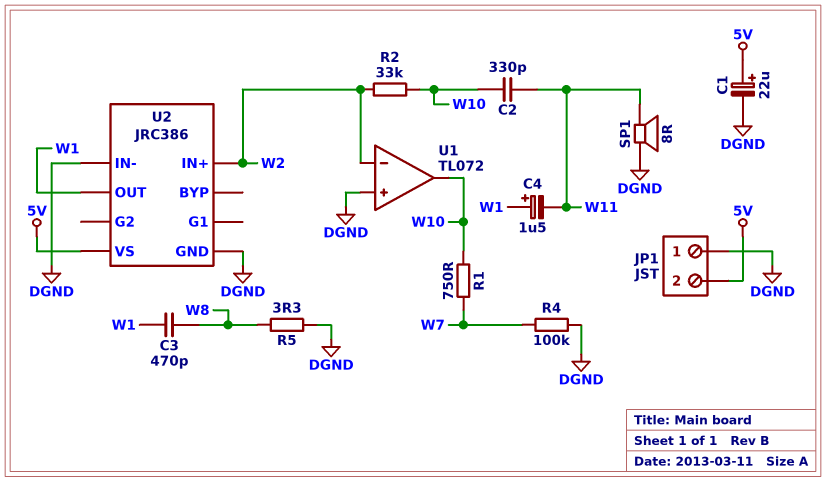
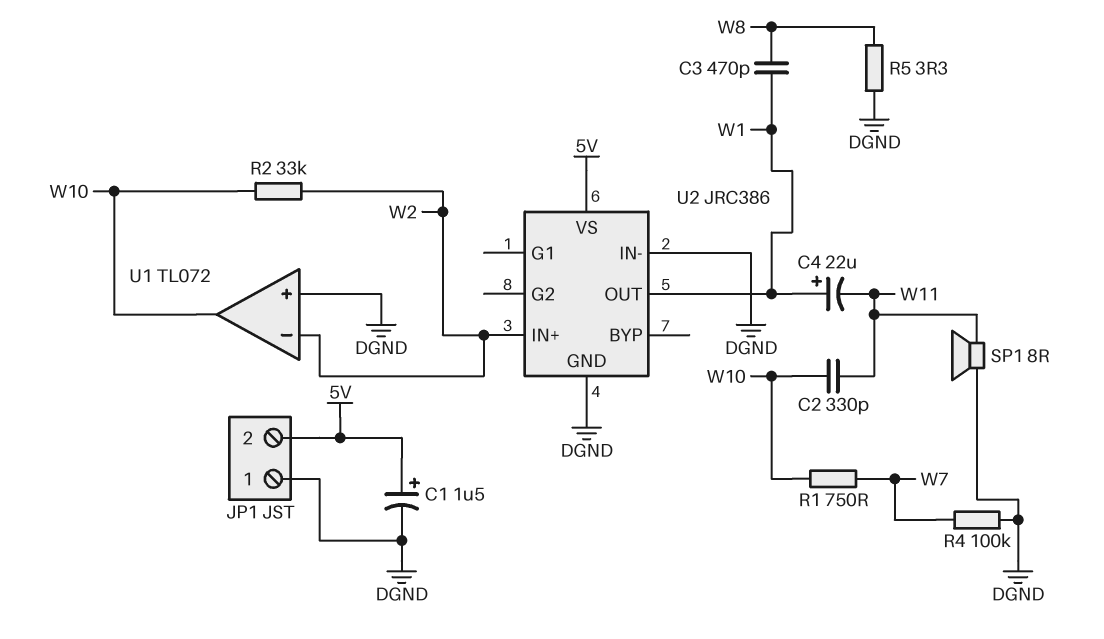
C1: 22uF (plus 5V, minus DGND) -> 1.5uF (plus 5V, minus DGND)
C4: 1.5uF (plus W1, minus W11) -> 22uF (plus W1, minus W11)

